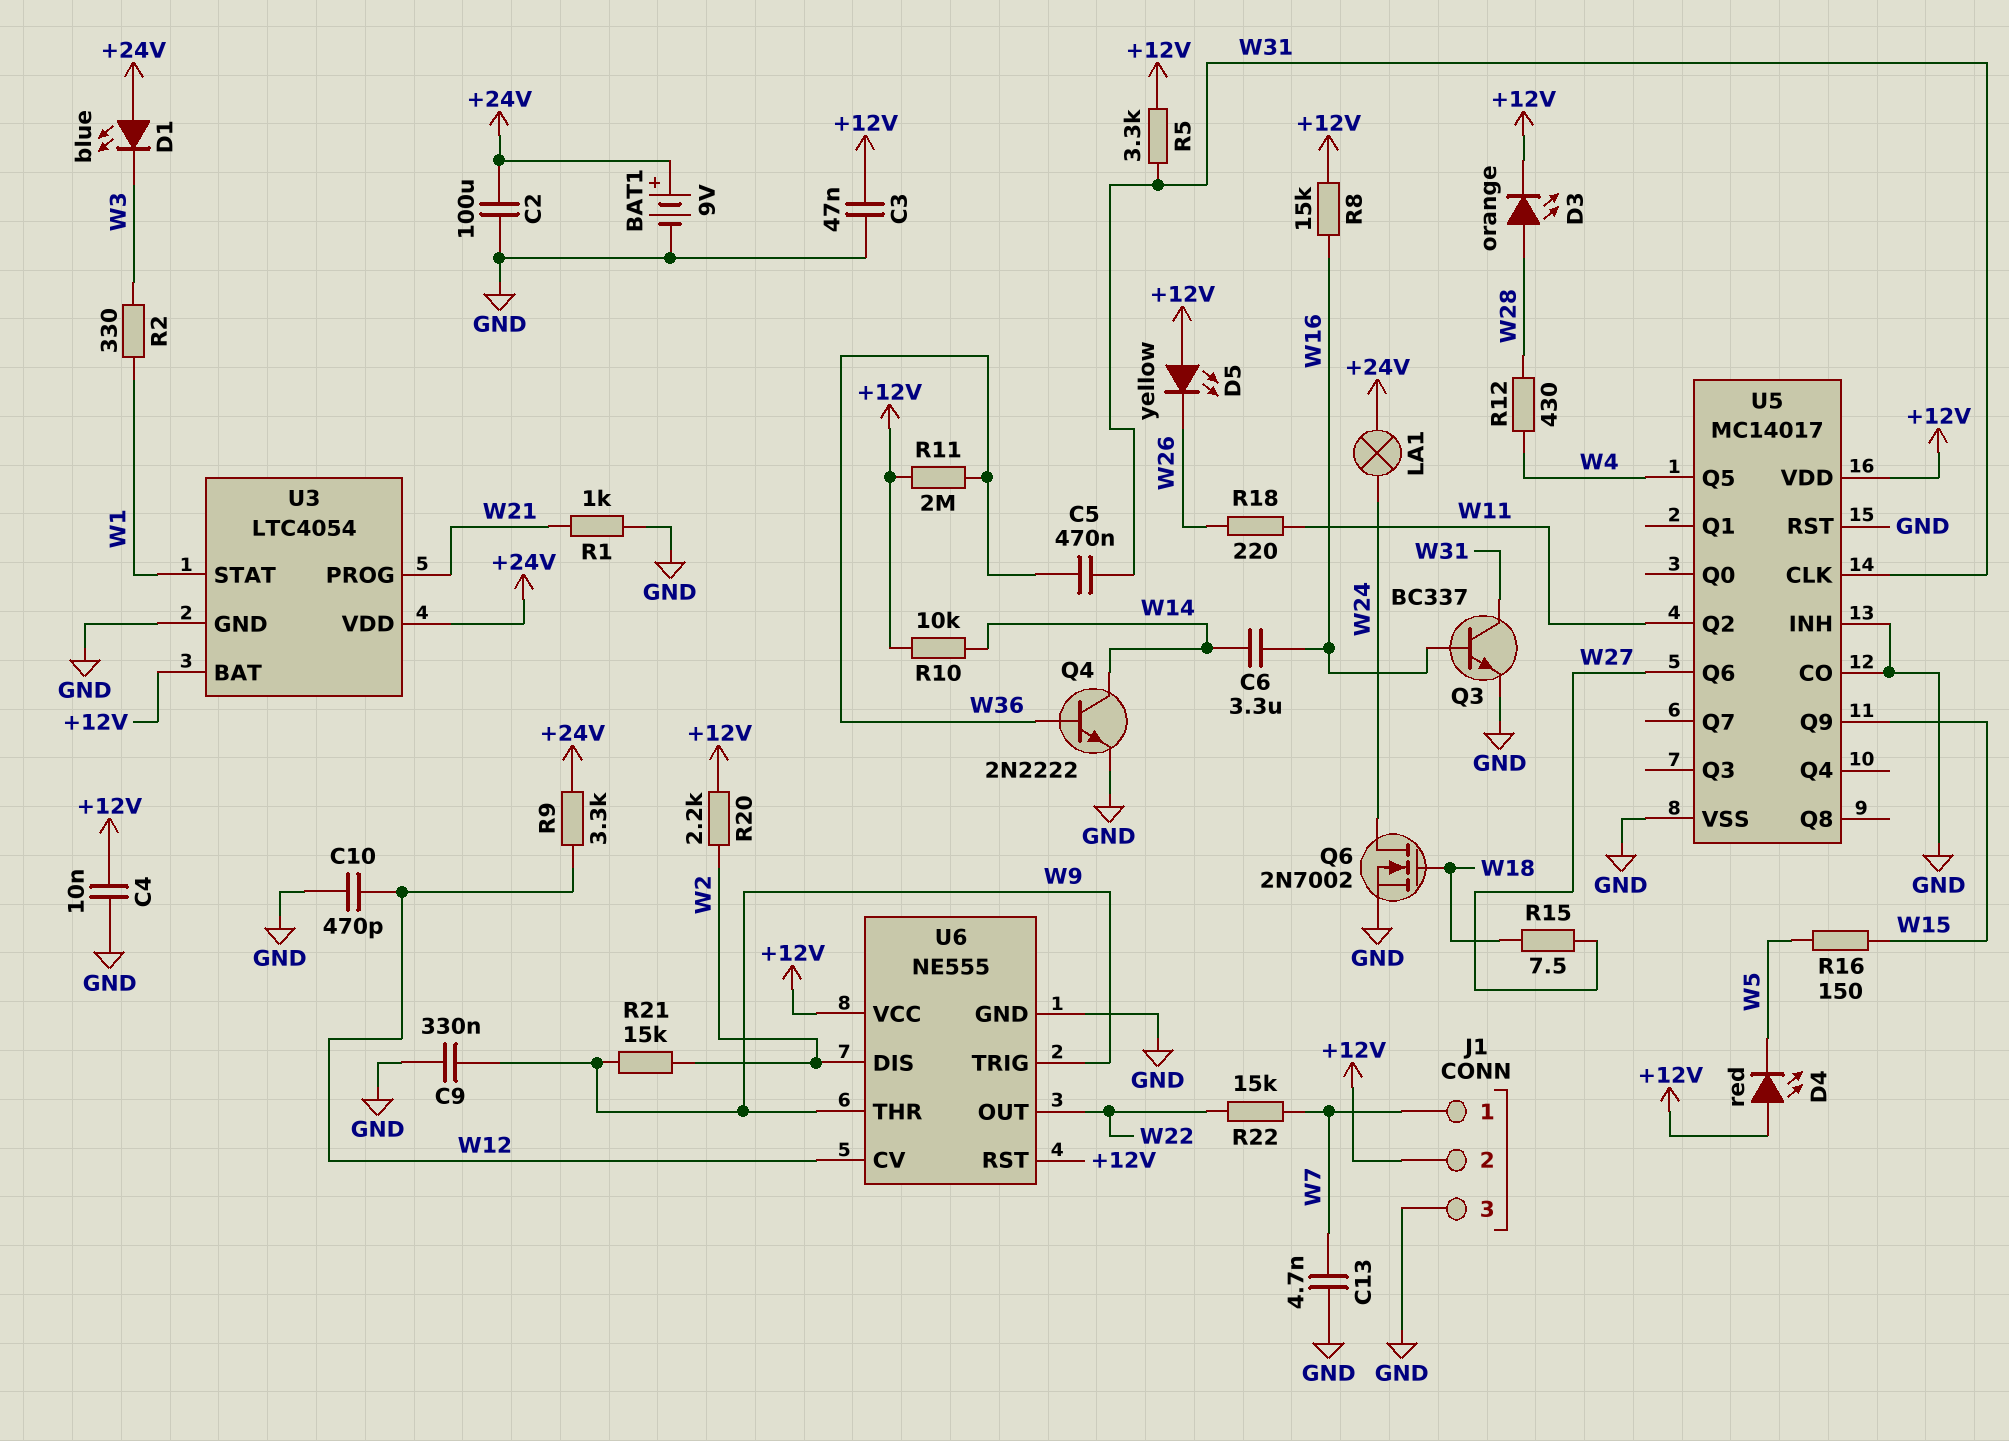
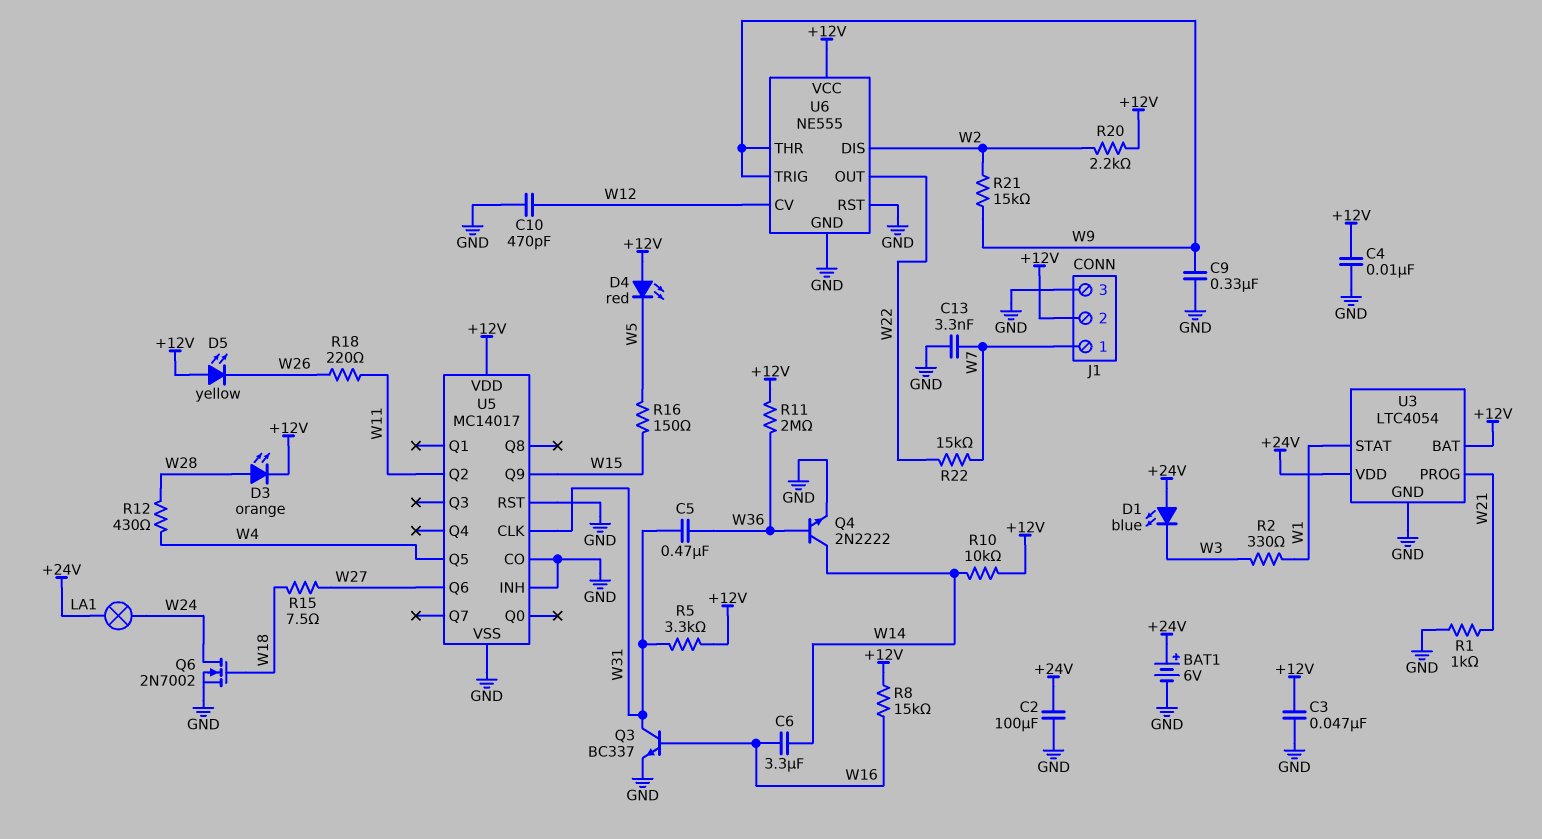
BAT1: 9V (plus +24V, minus GND) -> 6V (plus +24V, minus GND)
C13: 4.7nF (GND, W7) -> 3.3nF (GND, W7)
R9: 3.3k (+24V, W12) -> none
U6 pin RST: +12V -> GND

